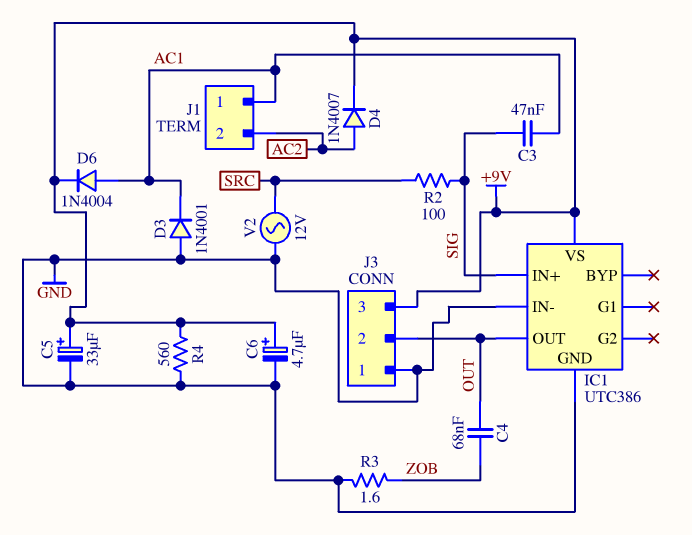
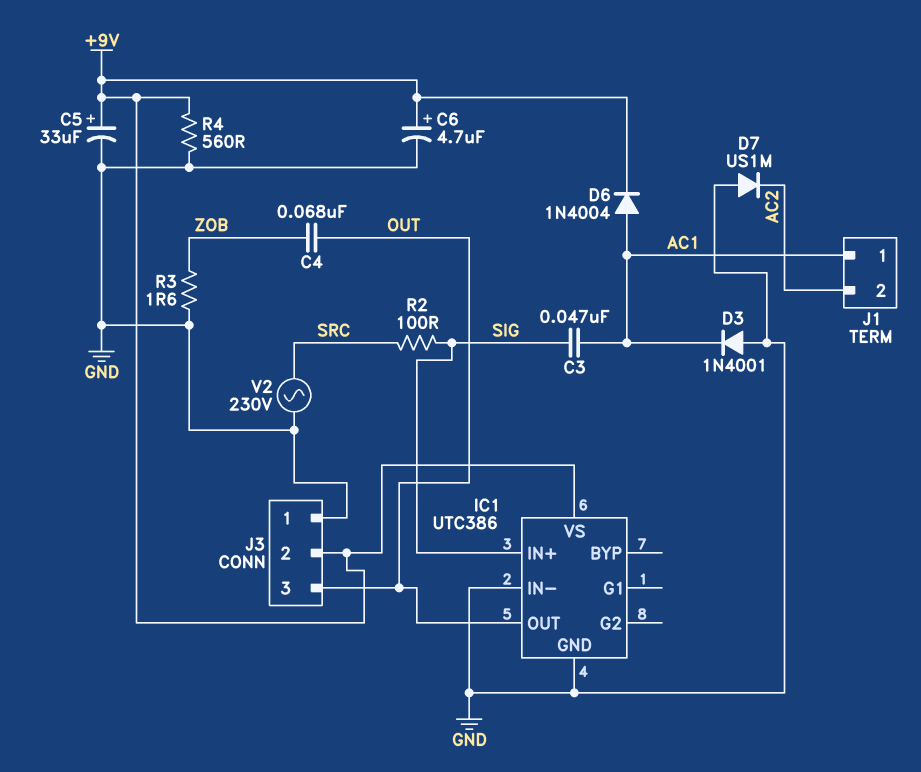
D4: diode 1N4007 (A AC2, K +9V) -> none
D7: none -> diode US1M (A GND, K AC2)
J3 pin 2: OUT -> +9V
J3 pin 3: +9V -> OUT
V2: AC 12V (GND, SRC) -> AC 230V (GND, SRC)

